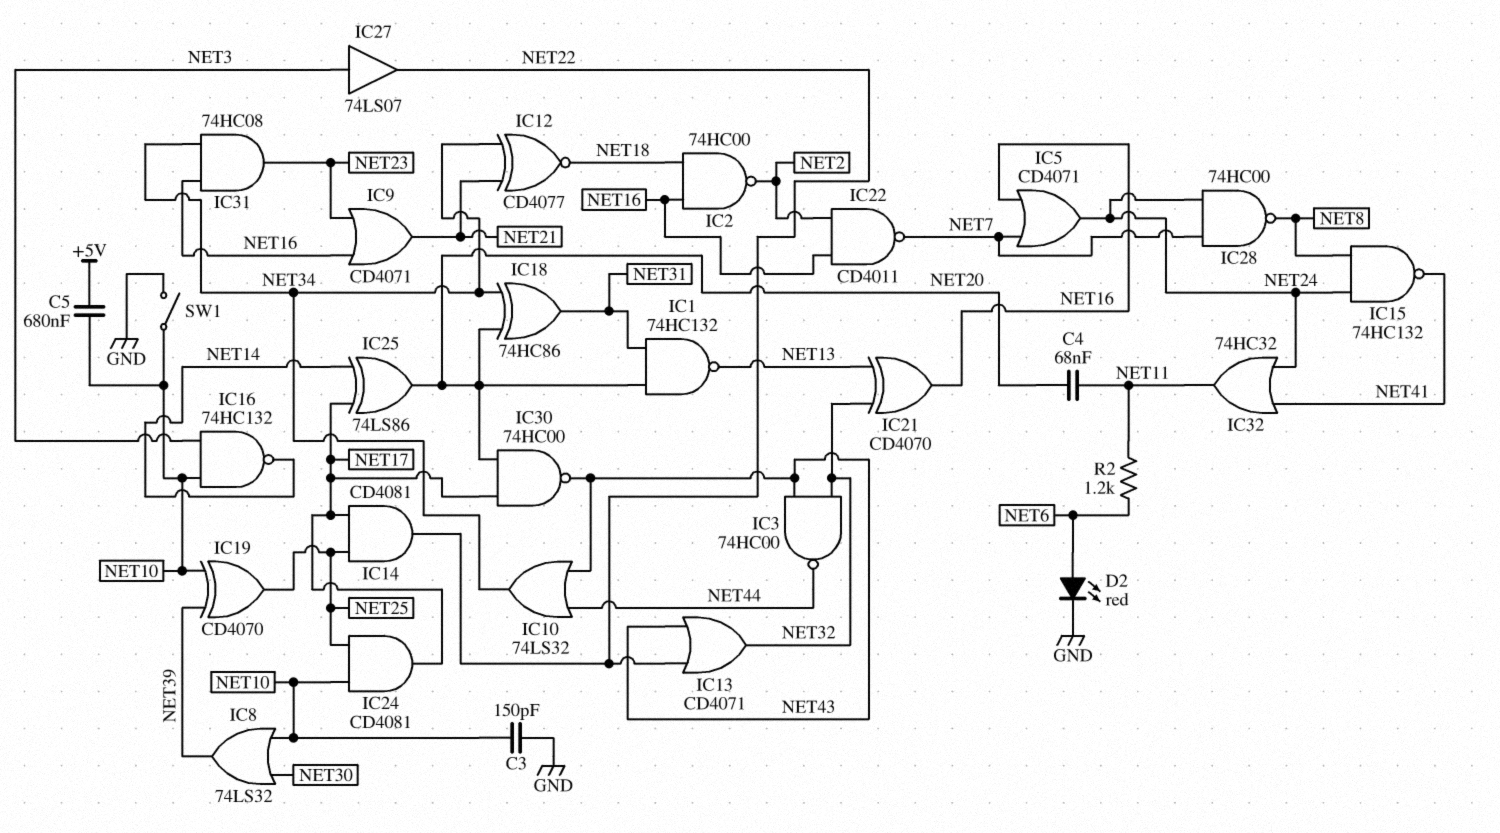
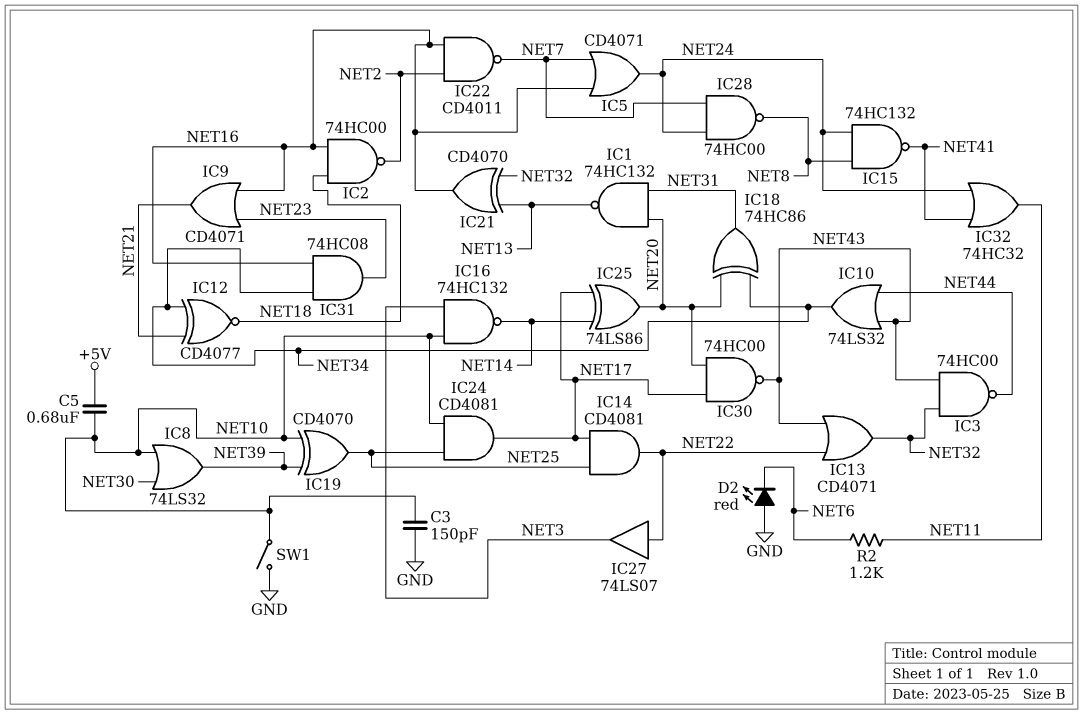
C4: 68nF (NET11, NET20) -> none
D2: LED red (A NET6, K GND) -> LED red (A GND, K NET6)
IC27: buffer 74LS07 (in NET3, out NET22) -> buffer 74LS07 (in NET22, out NET3)

